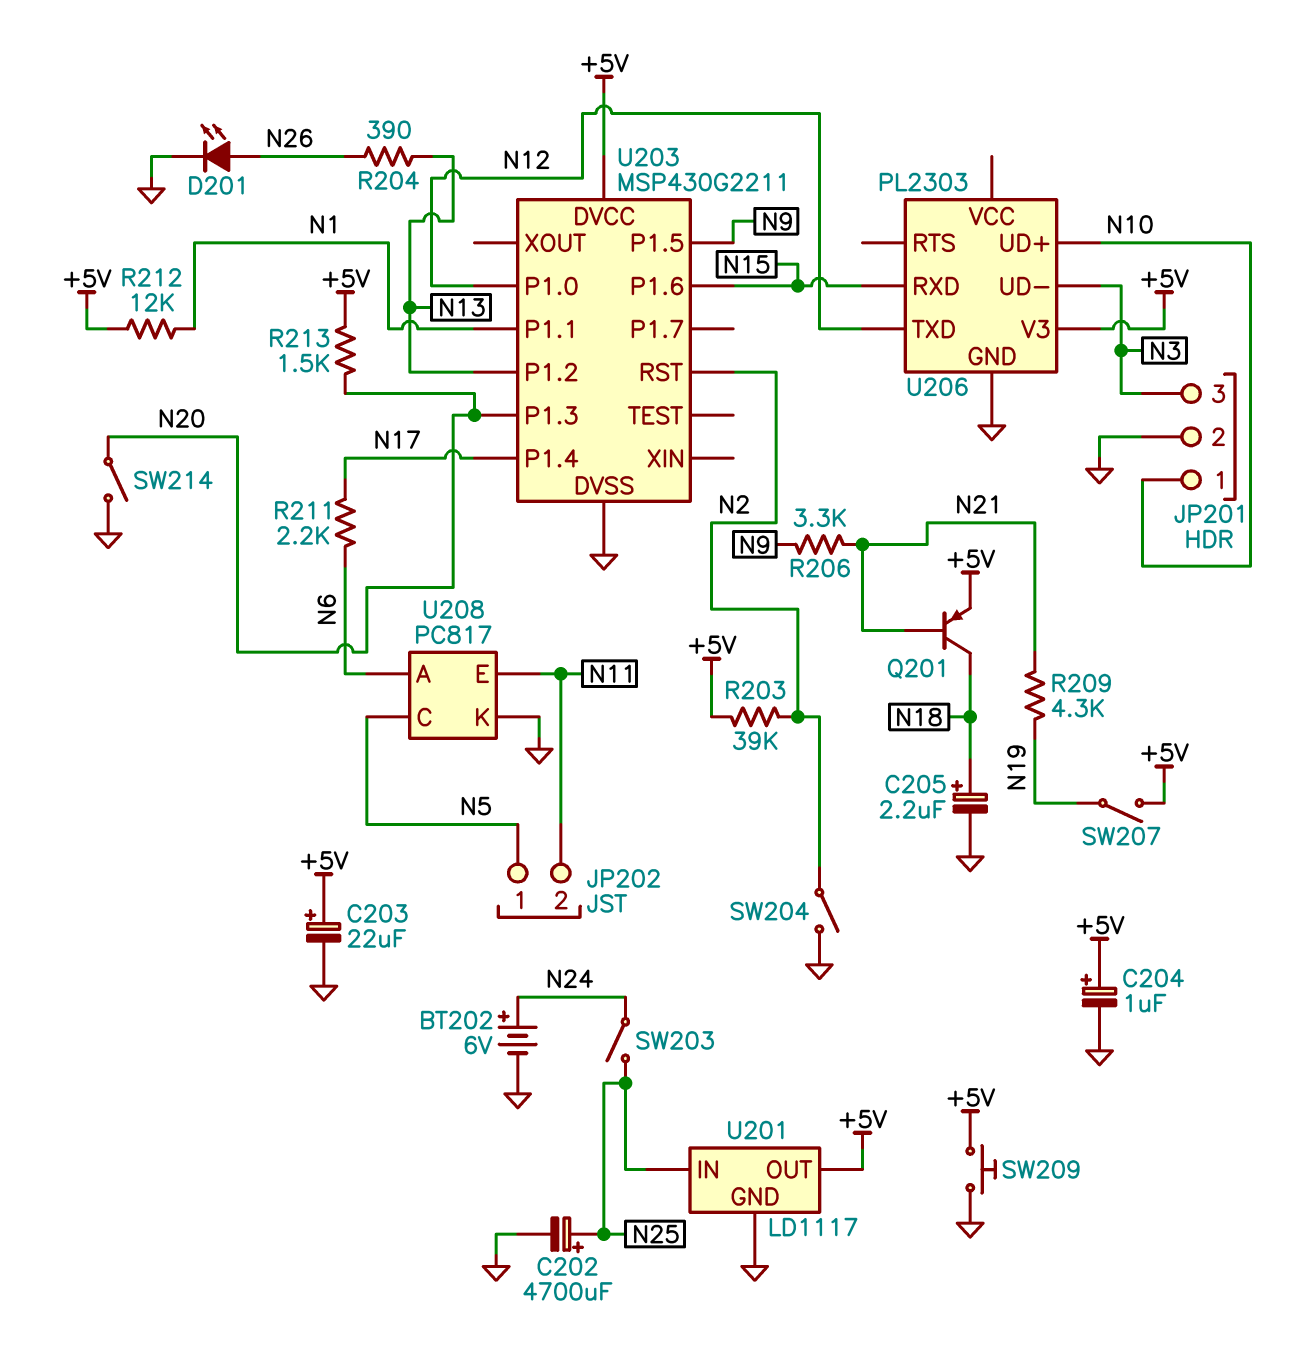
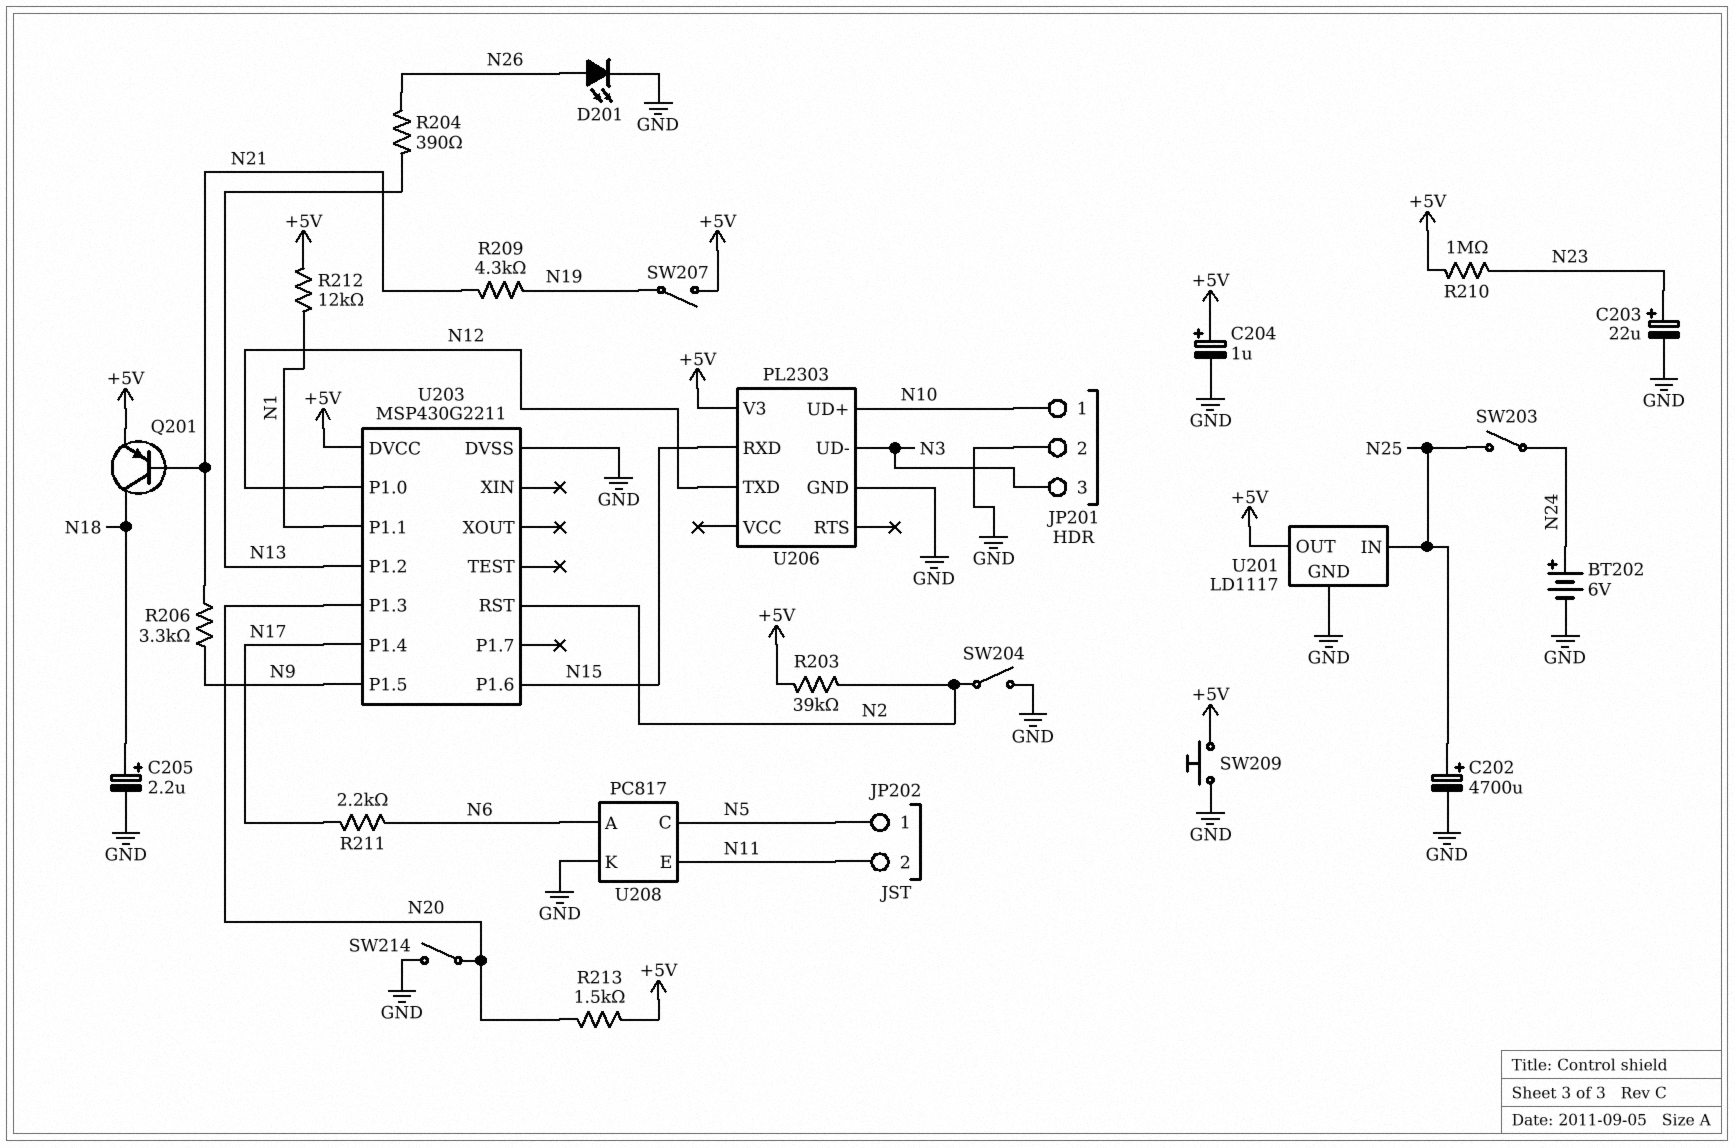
C203: 22uF (plus +5V, minus GND) -> 22uF (plus N23, minus GND)
R210: none -> 1M (+5V, N23)

